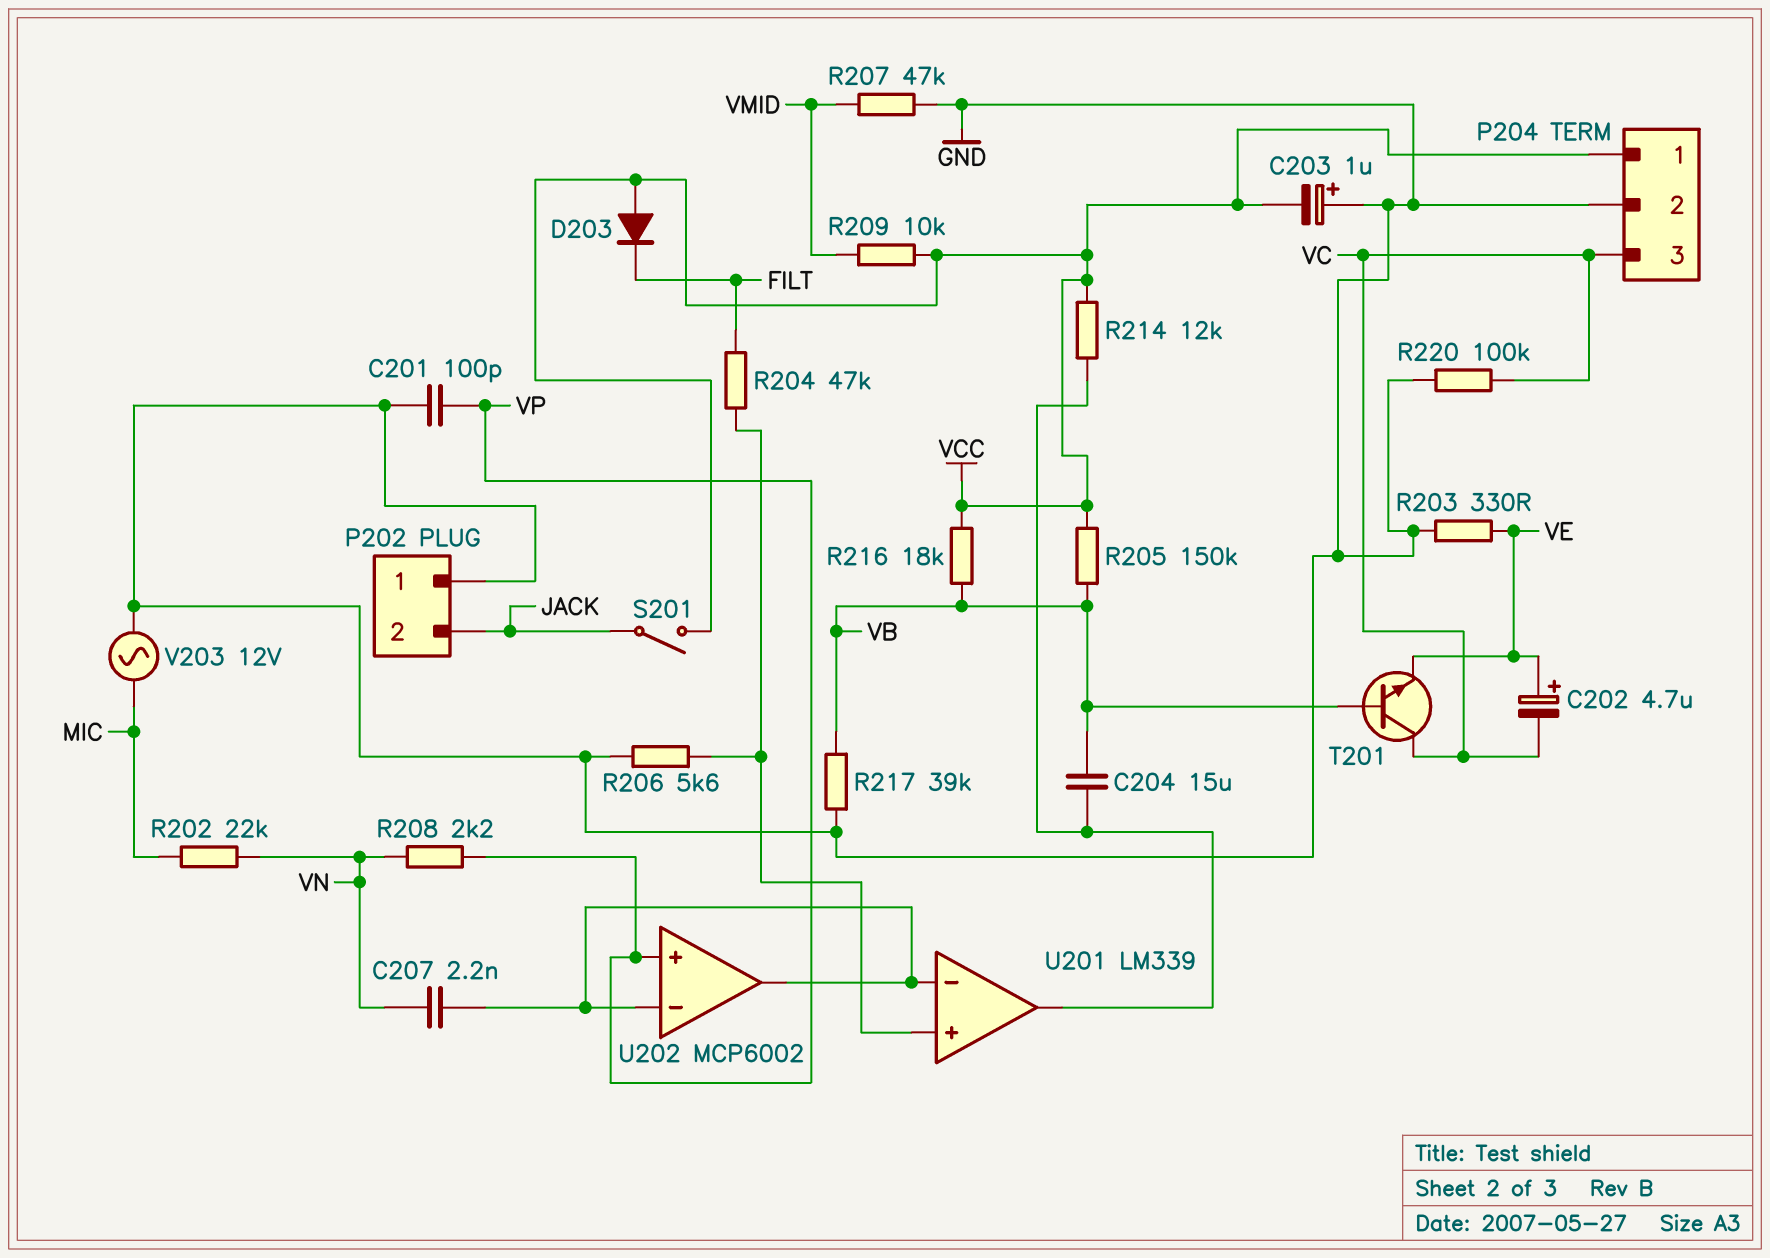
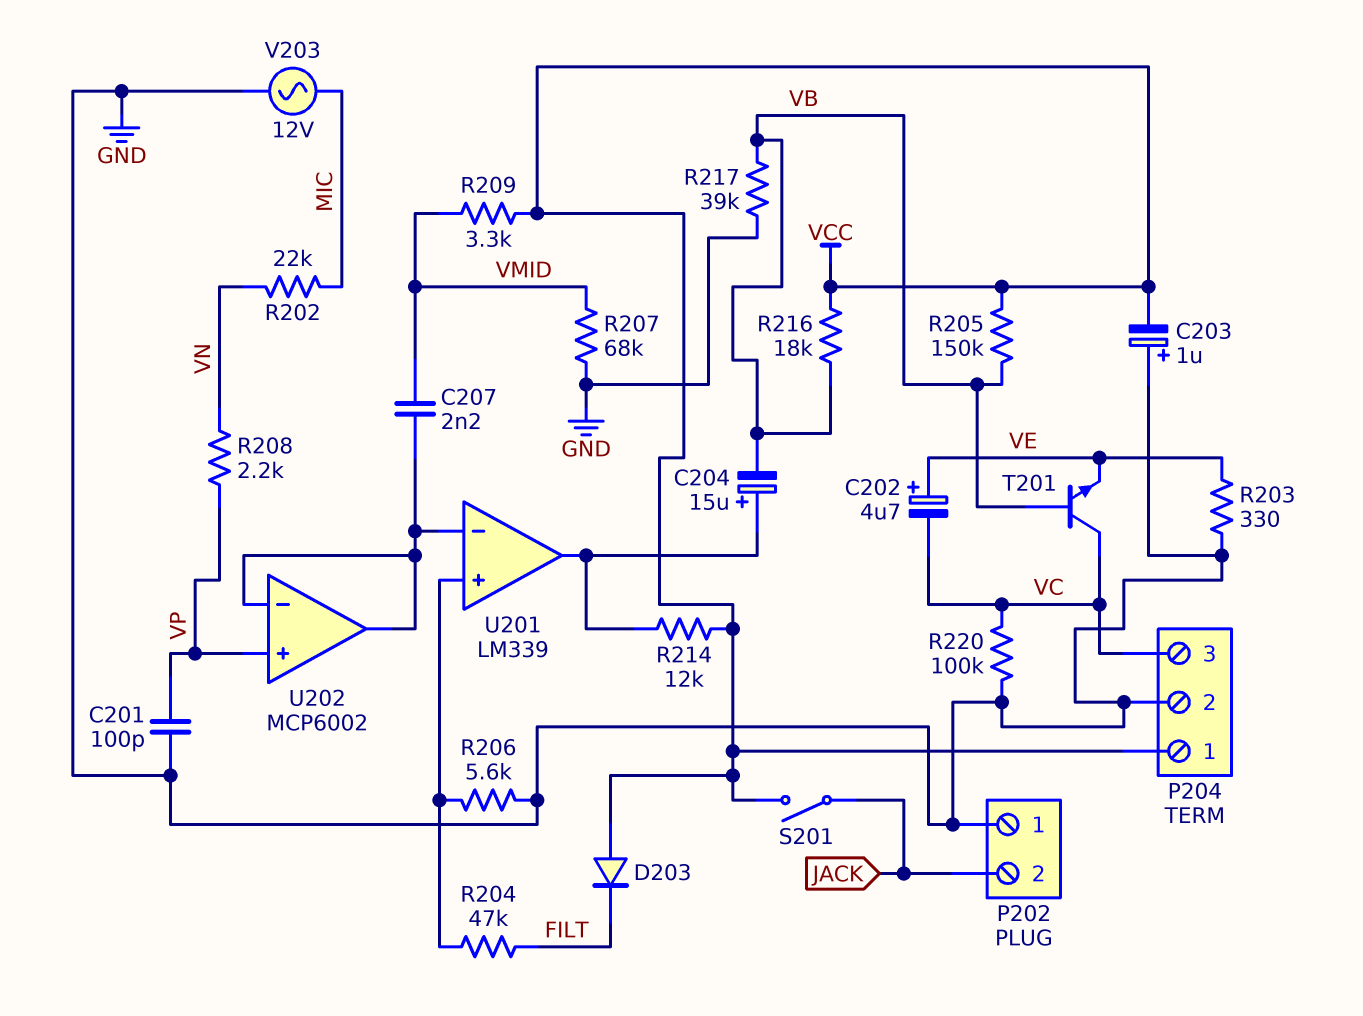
C204: 15uF (U201/out, VB) -> 15uF (plus U201/out, minus VB)
C207: 2.2nF (U201/in-, VN) -> 2.2nF (U201/in-, VMID)
R207: 47k (GND, VMID) -> 68k (GND, VMID)
R209: 10k (VCC, VMID) -> 3.3k (VCC, VMID)

